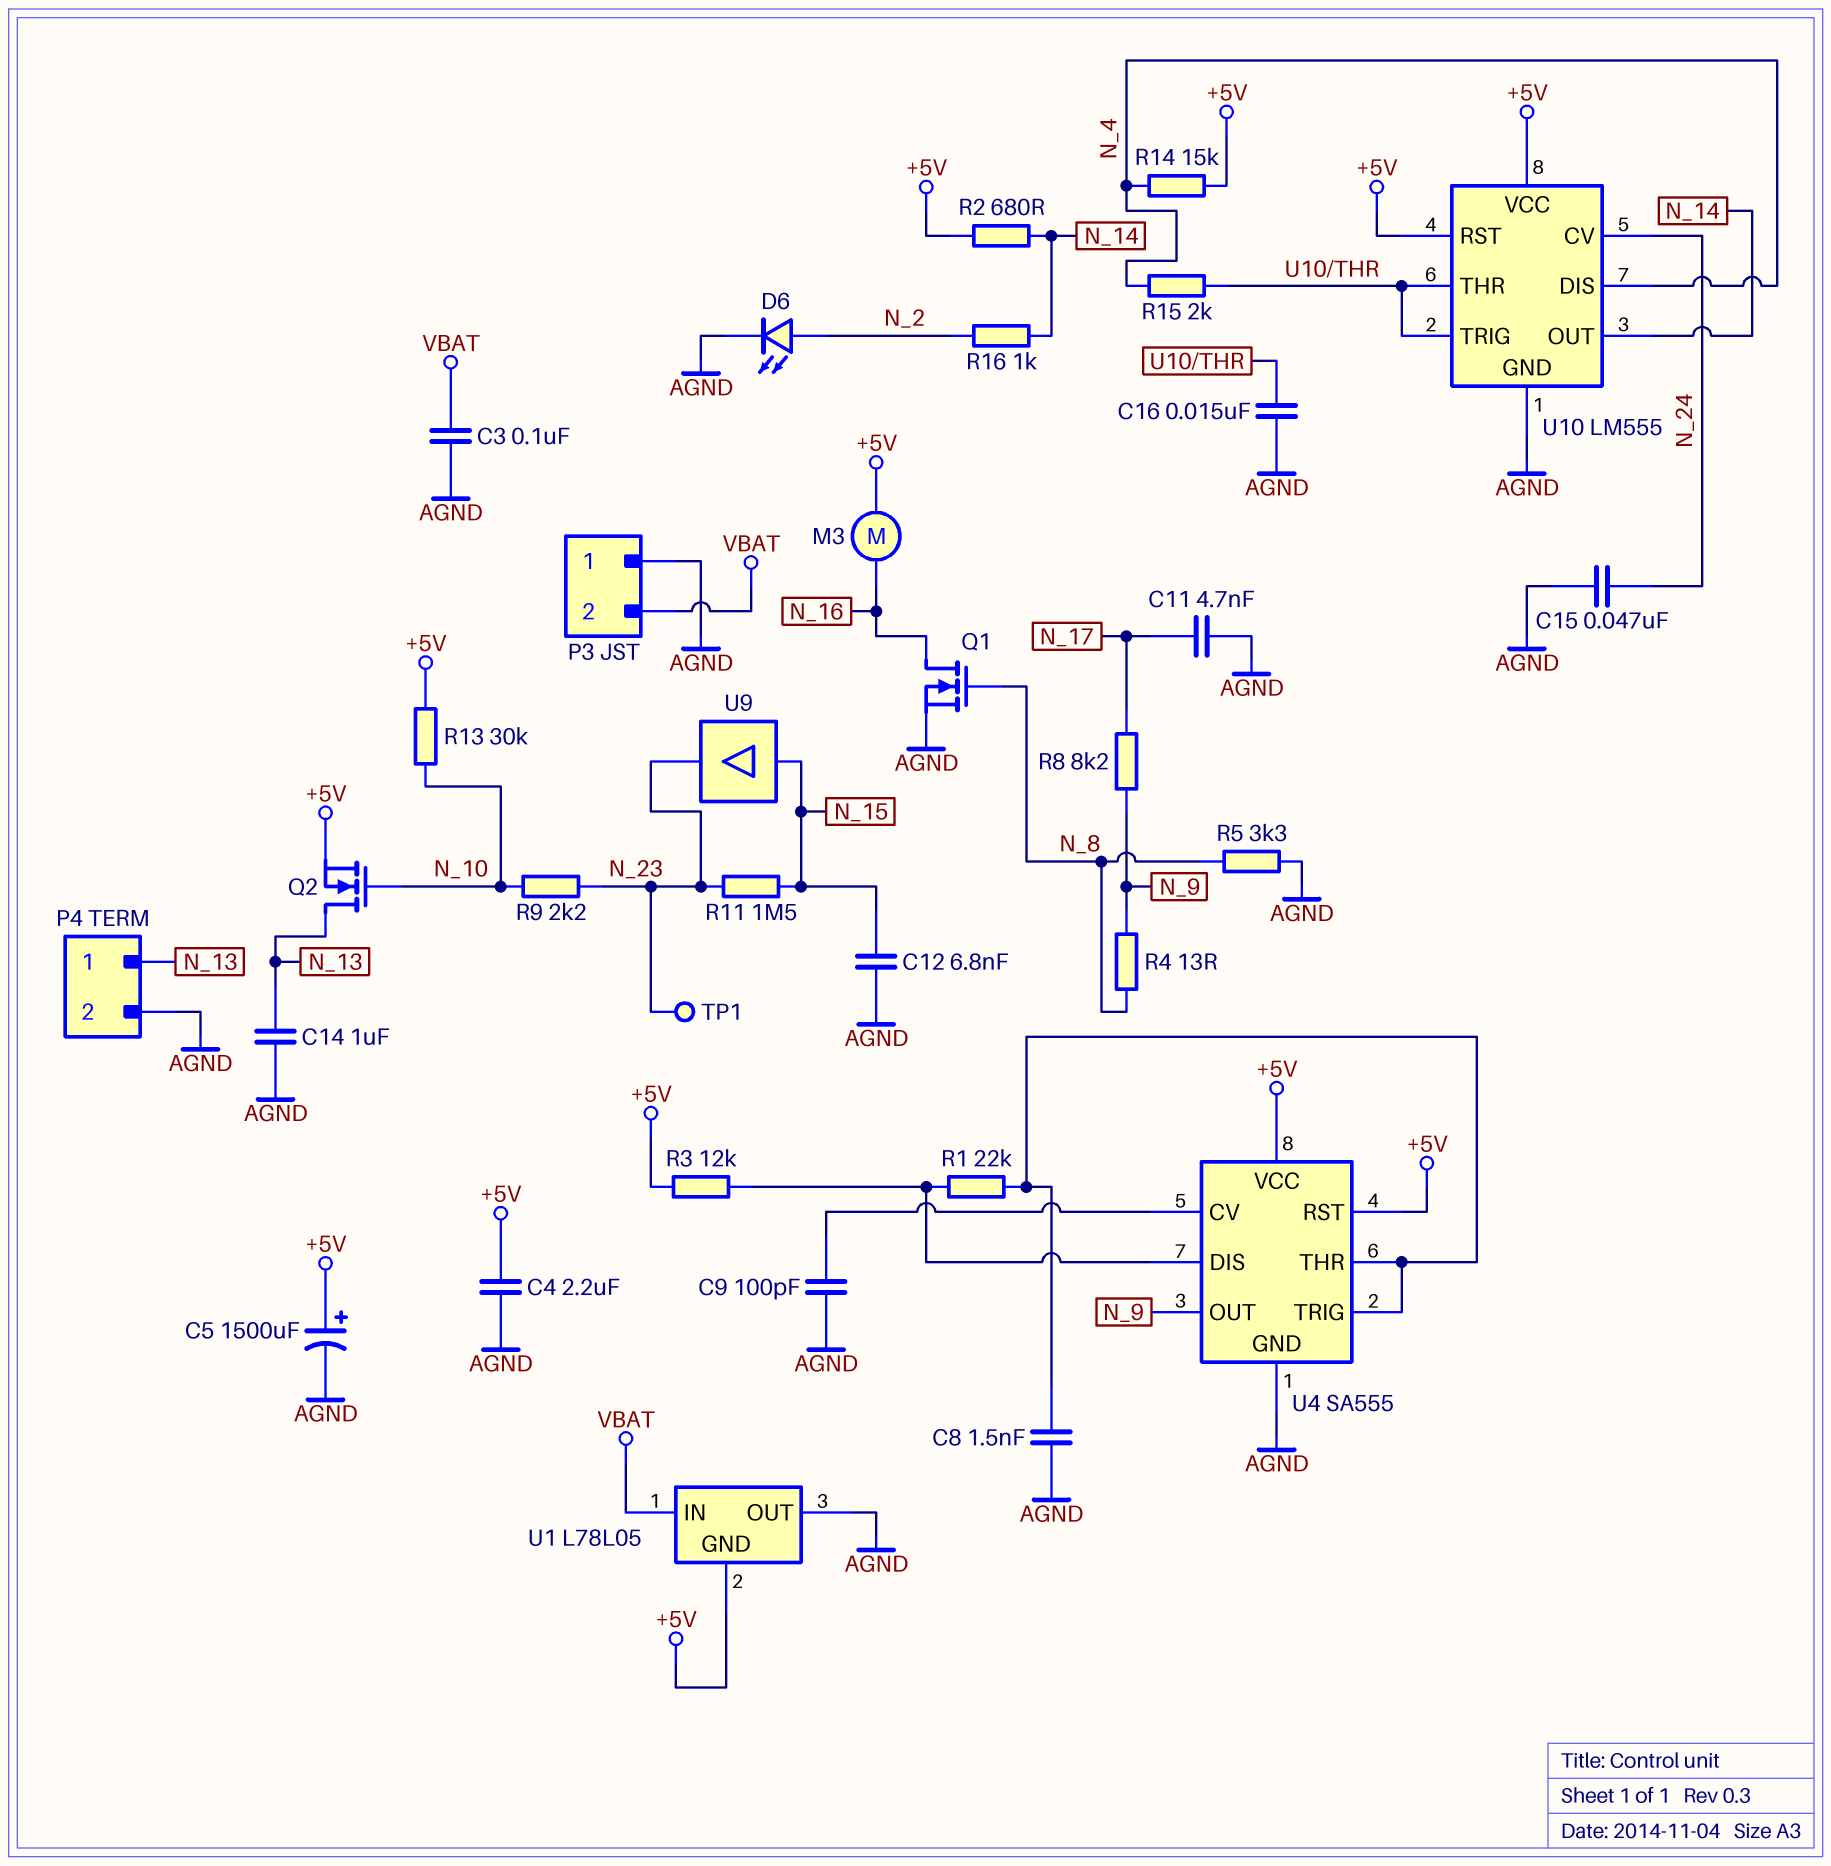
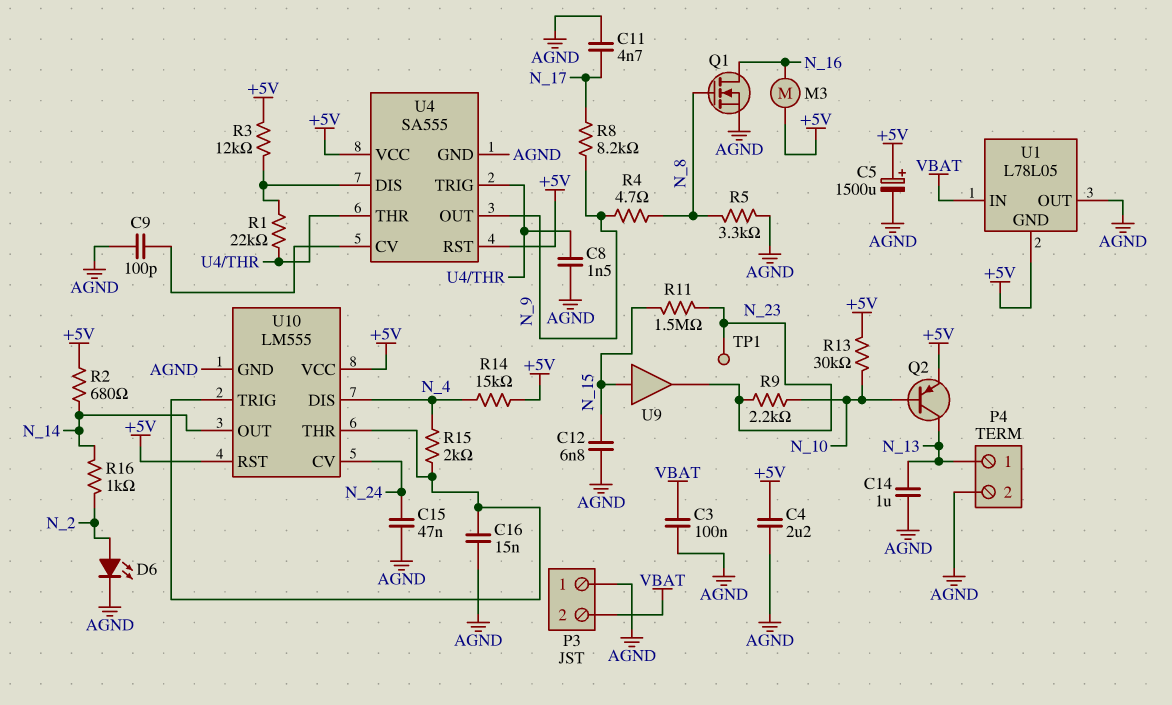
Q2: NMOS (G N_10, D N_13, S +5V) -> PNP (B N_10, C N_13, E +5V)
R4: 13 (N_8, N_9) -> 4.7 (N_8, N_9)

